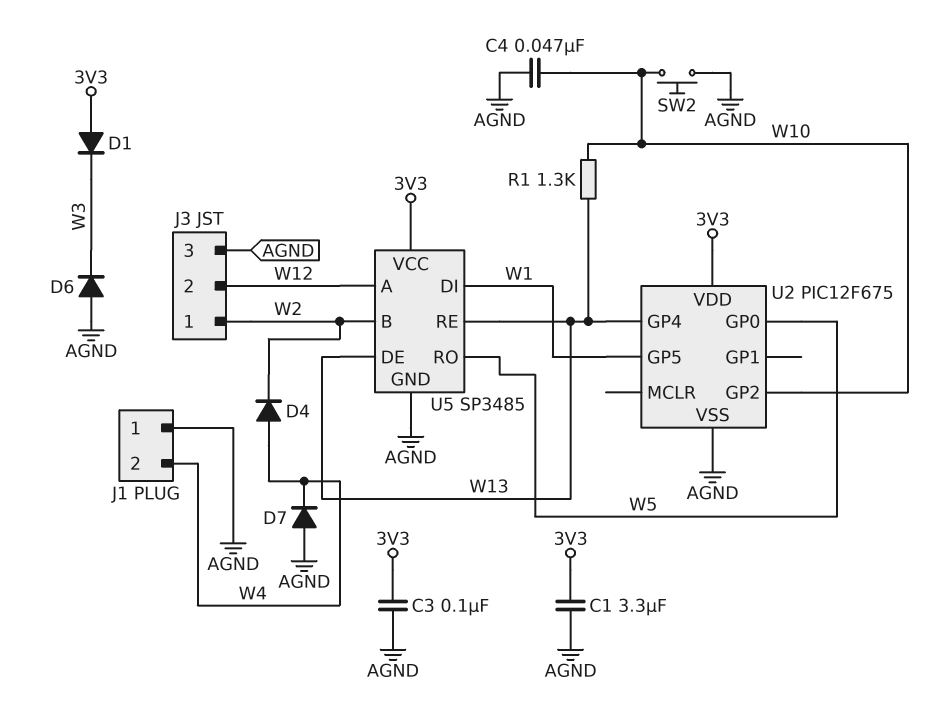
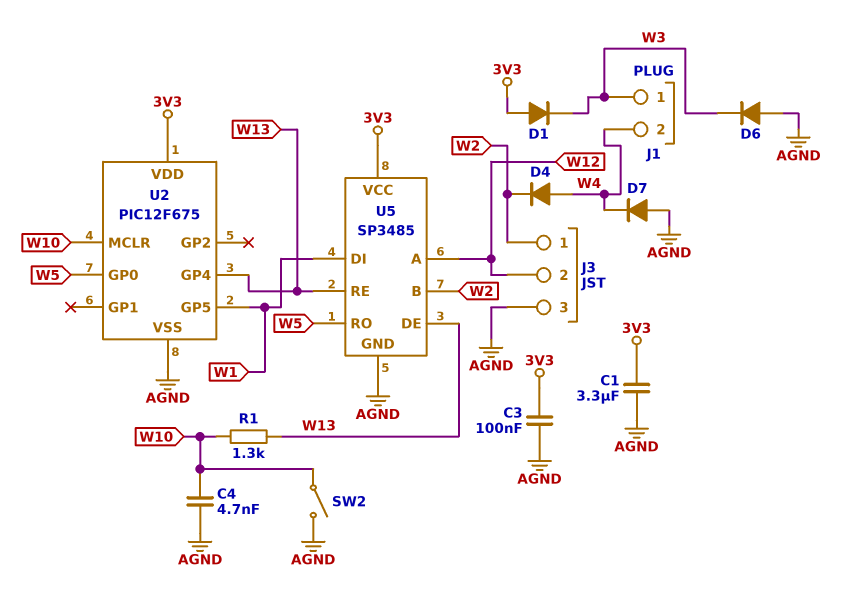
C4: 47nF (AGND, W10) -> 4.7nF (AGND, W10)
J1 pin 1: AGND -> W3
SW2: button (AGND, W10) -> switch (AGND, W10)
U2 pin GP2: W10 -> none
U2 pin MCLR: none -> W10

